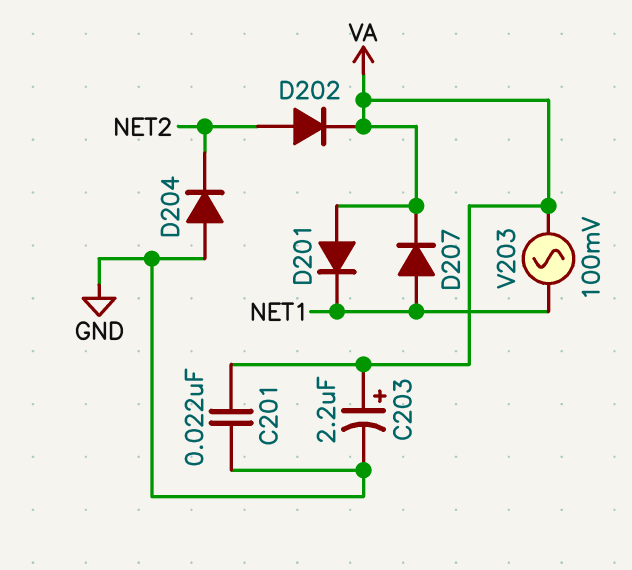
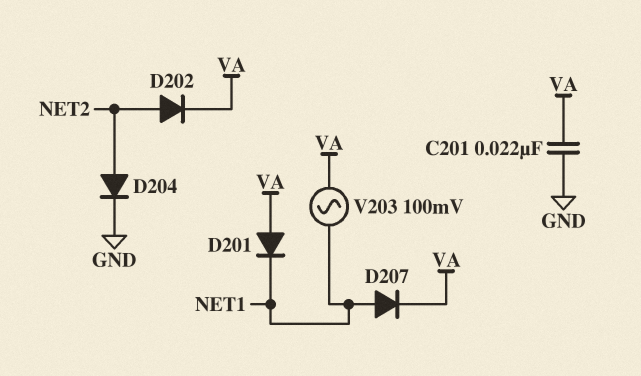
C203: 2.2uF (plus VA, minus GND) -> none
D204: diode (A GND, K NET2) -> diode (A NET2, K GND)

